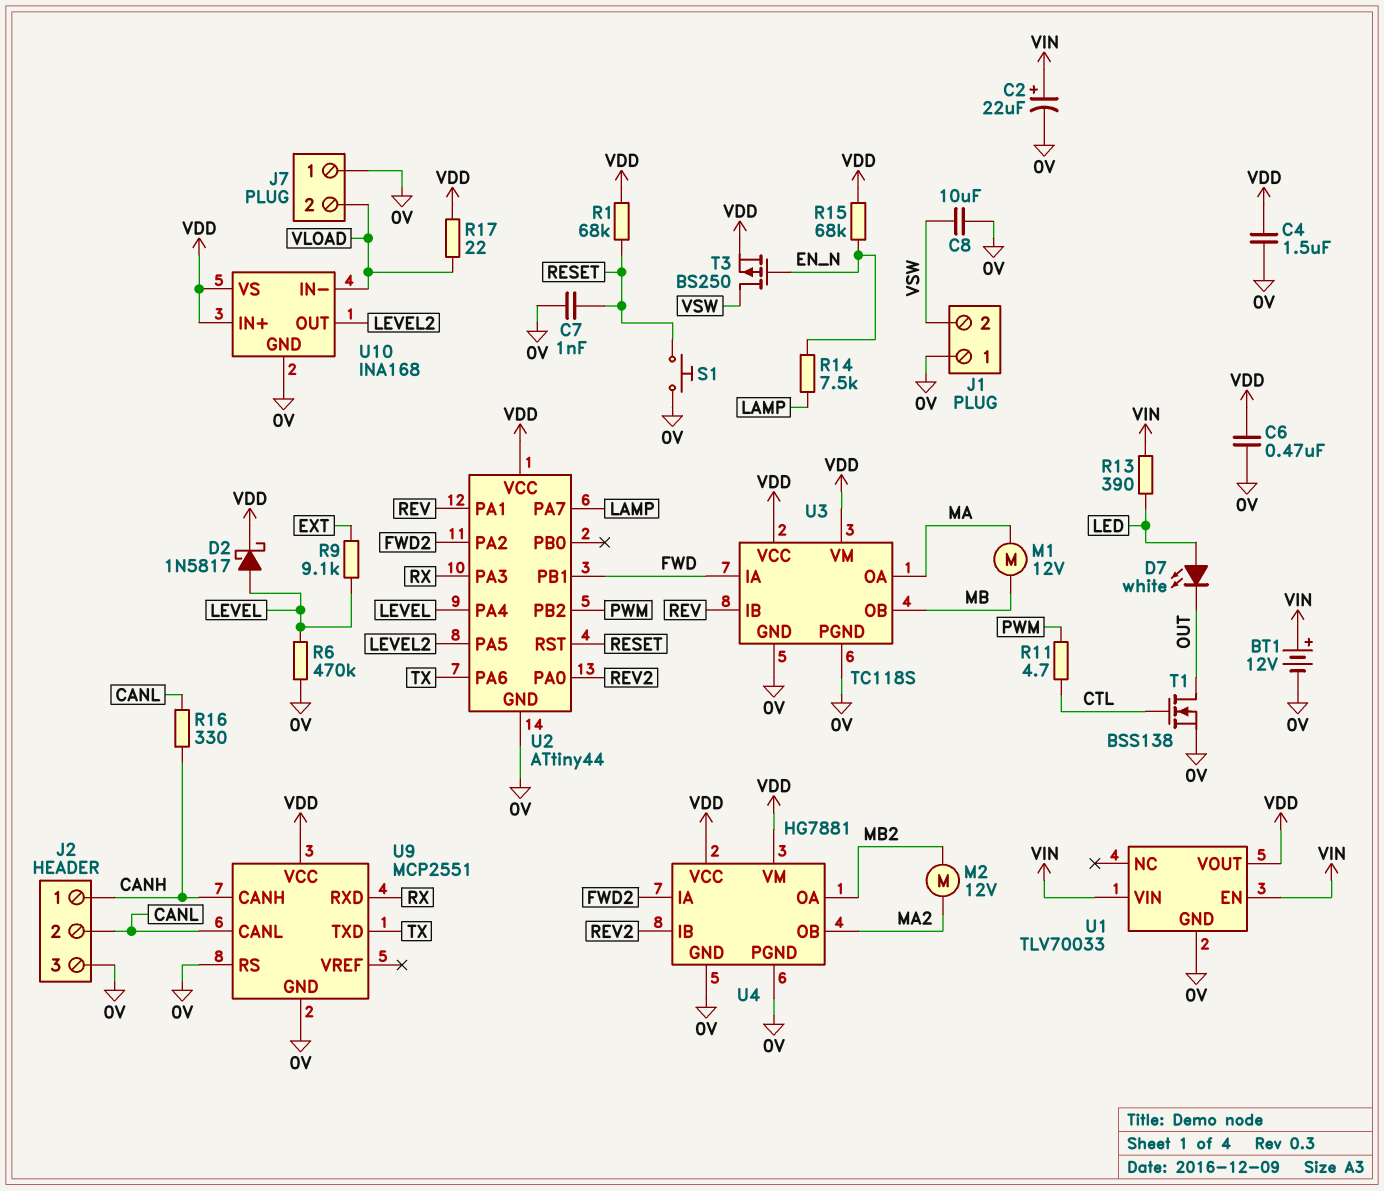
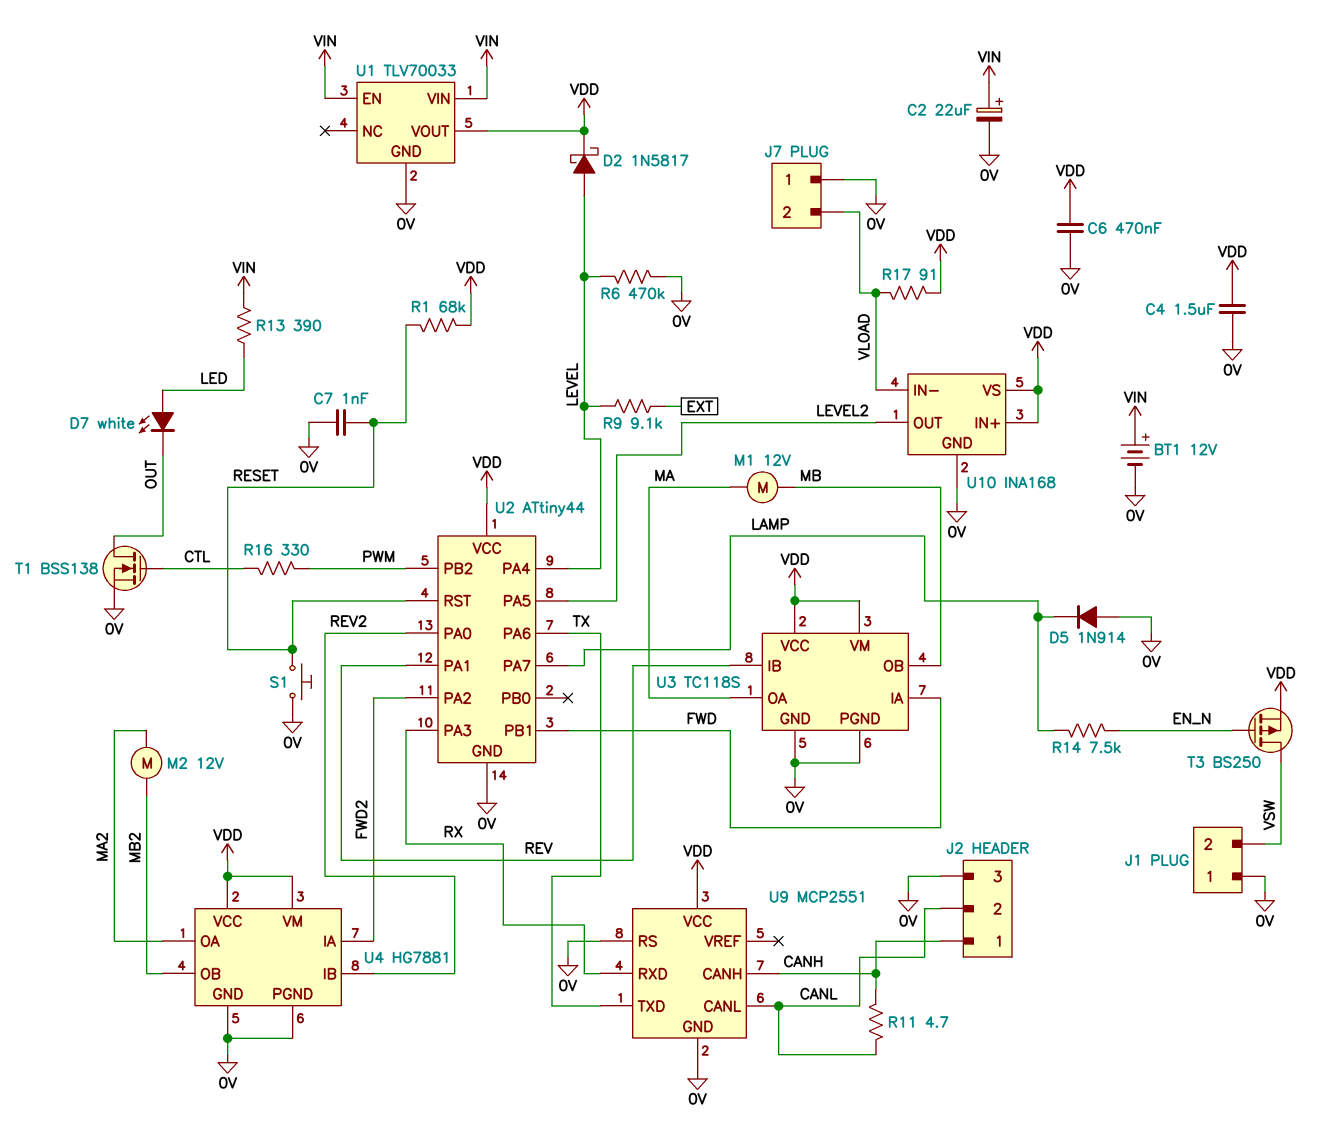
C8: 10uF (0V, VSW) -> none
D5: none -> diode 1N914 (A 0V, K LAMP)
R11: 4.7 (CTL, PWM) -> 4.7 (CANH, CANL)
R15: 68k (EN_N, VDD) -> none
R16: 330 (CANH, CANL) -> 330 (CTL, PWM)
R17: 22 (VDD, VLOAD) -> 91 (VDD, VLOAD)
U4 pin OA: MB2 -> MA2
U4 pin OB: MA2 -> MB2

